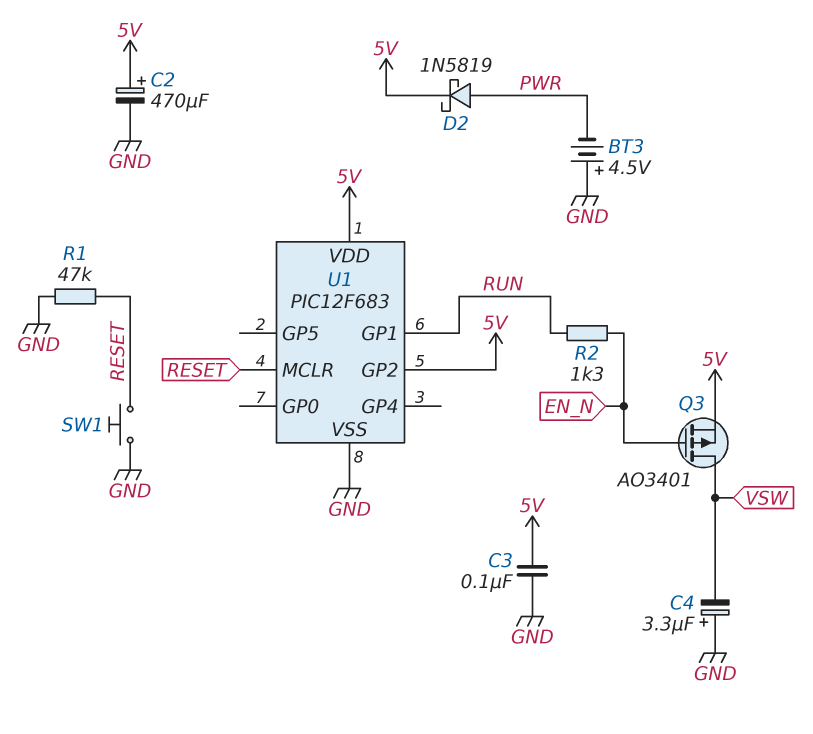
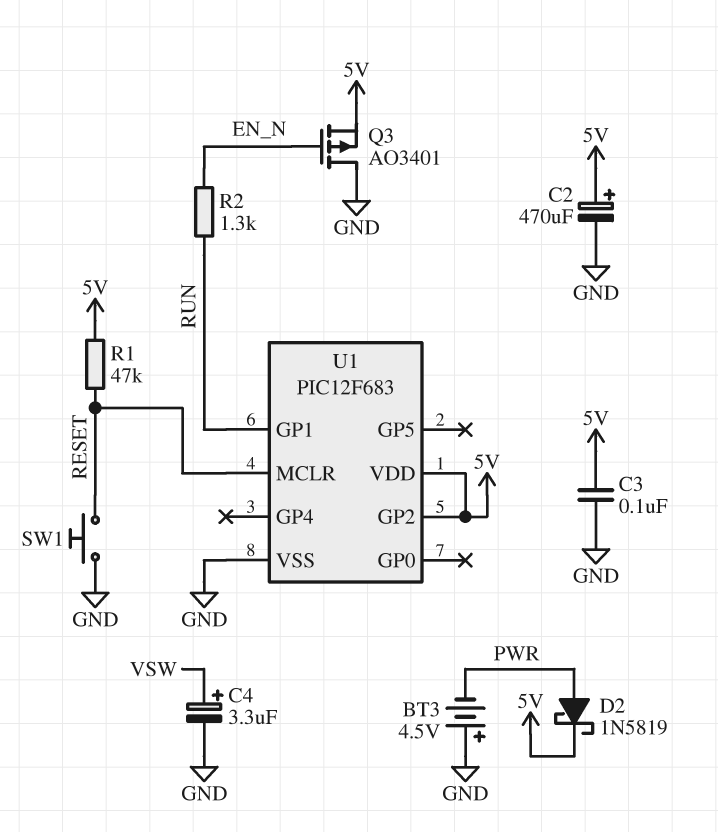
C4: 3.3uF (plus GND, minus VSW) -> 3.3uF (plus VSW, minus GND)
Q3: PMOS AO3401 (G EN_N, D VSW, S 5V) -> PMOS AO3401 (G EN_N, D GND, S 5V)
R1: 47k (GND, RESET) -> 47k (5V, RESET)

